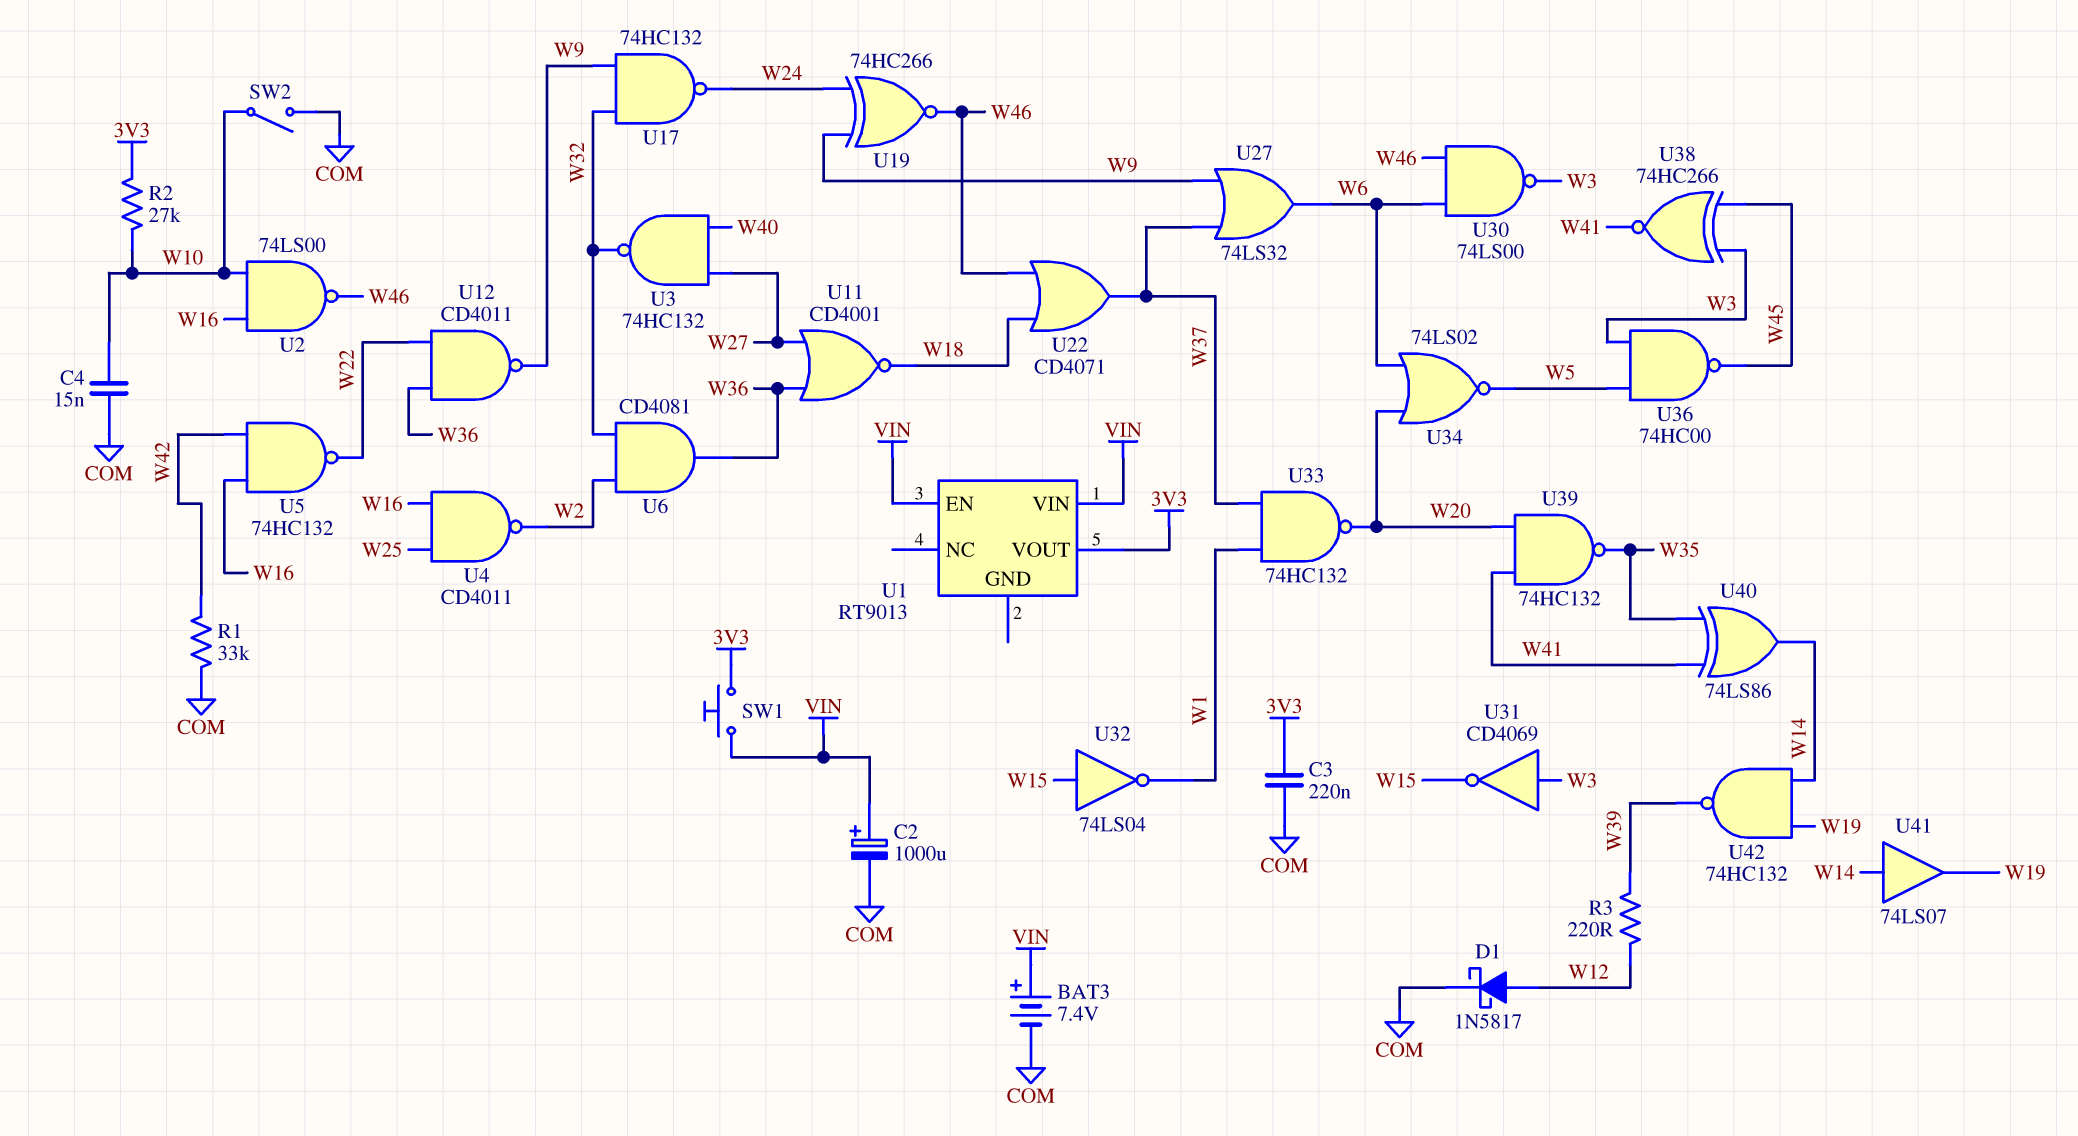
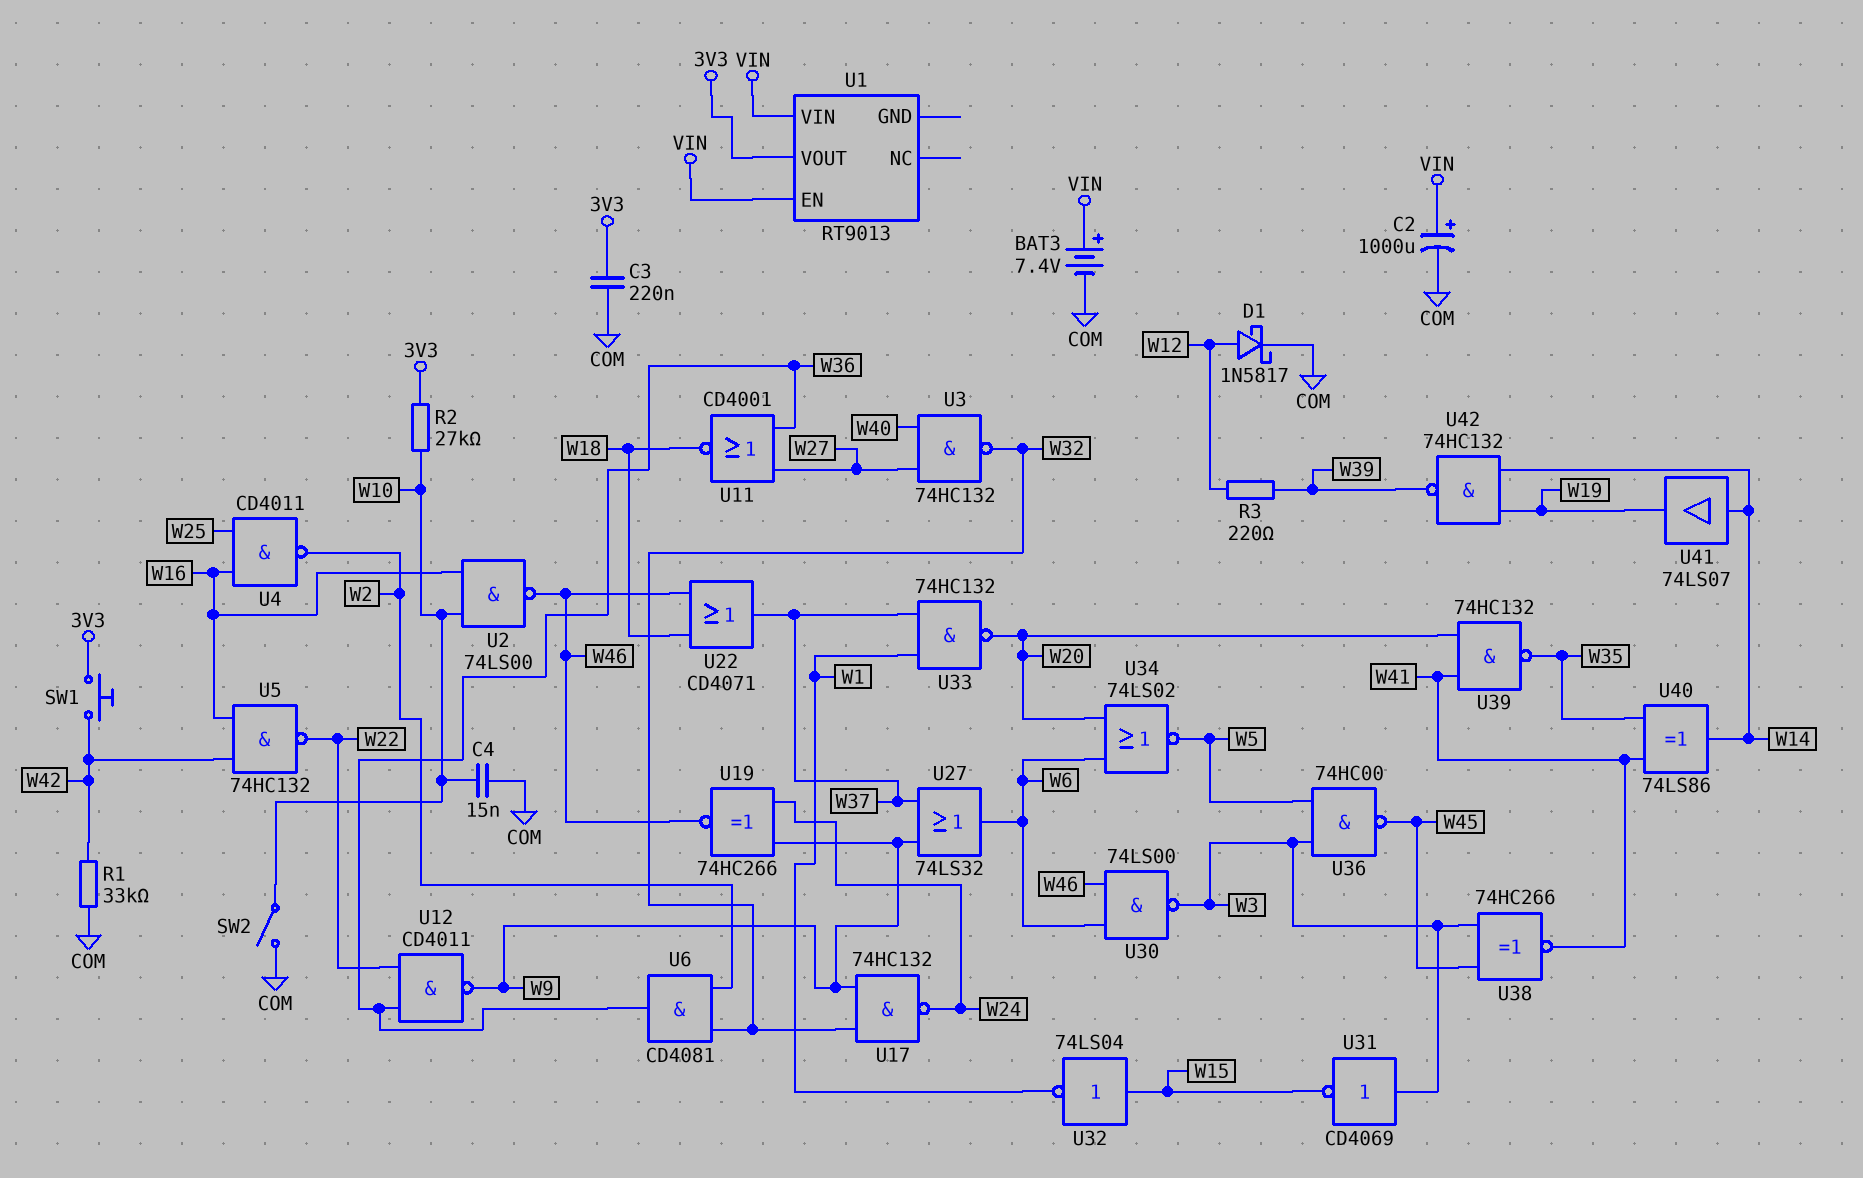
SW1: button (3V3, VIN) -> button (3V3, W42)

